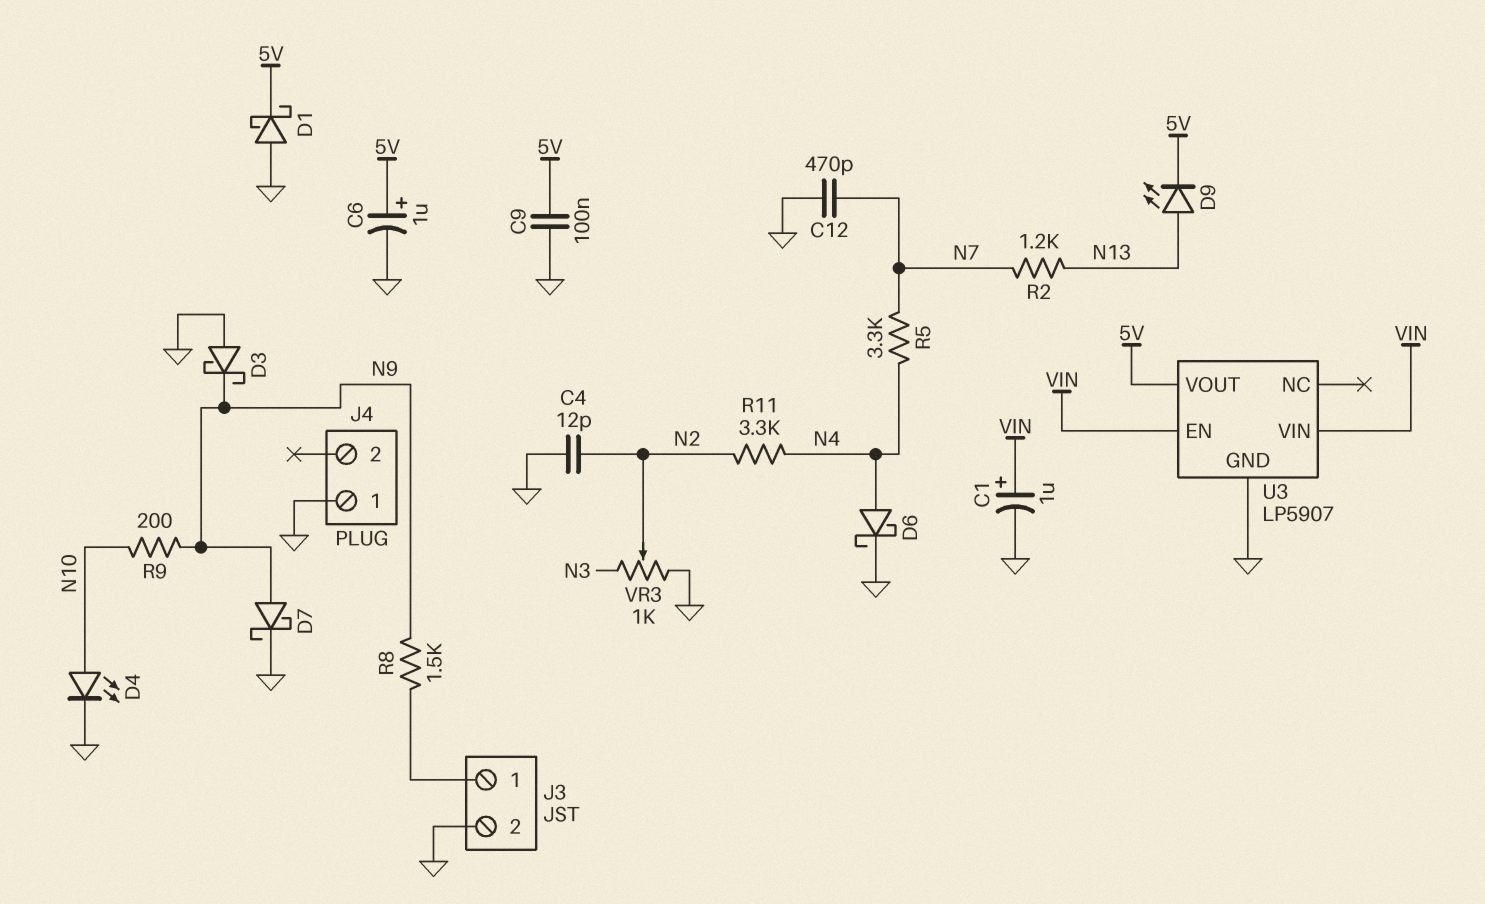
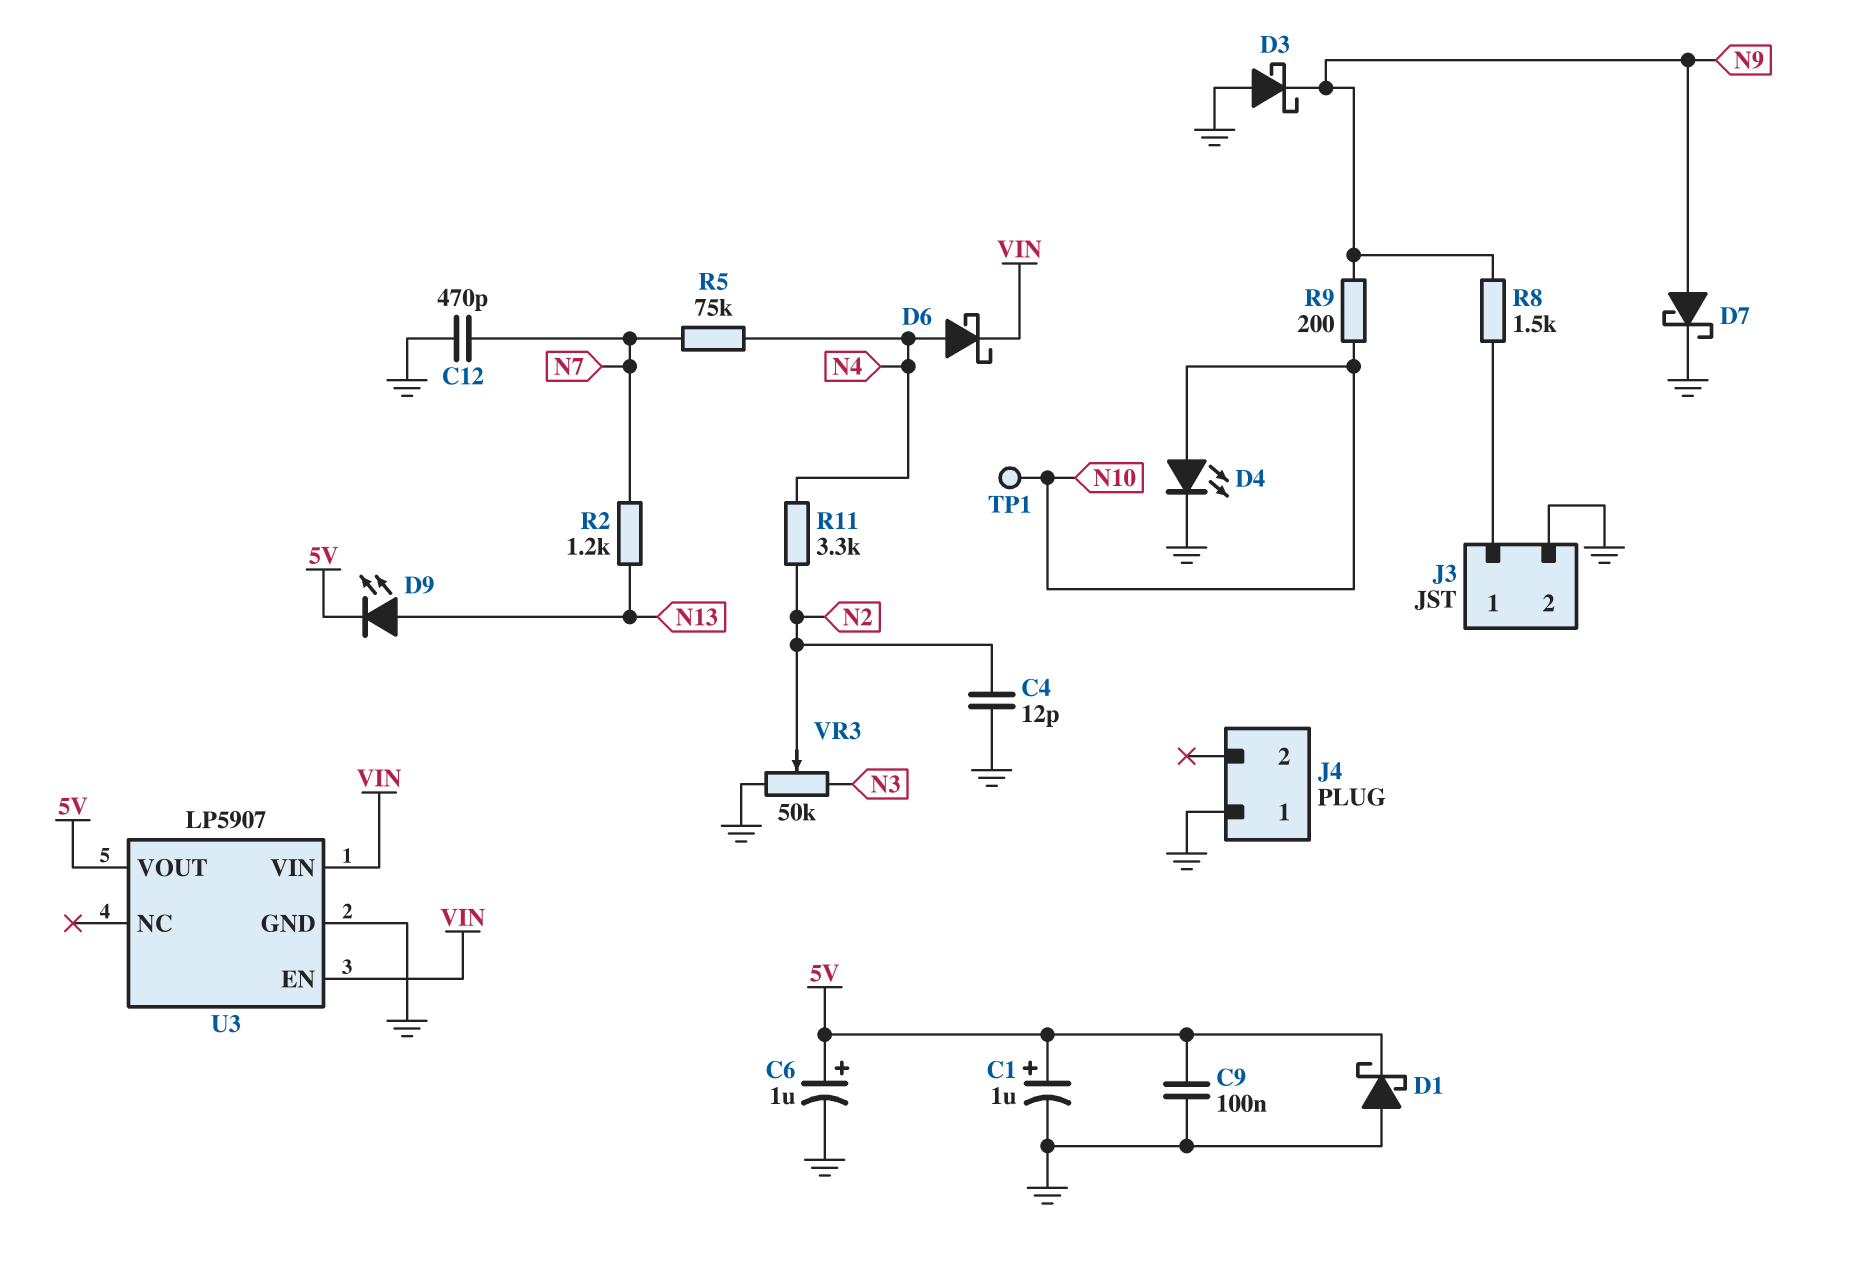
C1: 1uF (plus VIN, minus GND) -> 1uF (plus 5V, minus GND)
D6: schottky (A N4, K GND) -> schottky (A N4, K VIN)
R5: 3.3k (N4, N7) -> 75k (N4, N7)
TP1: none -> test point (N10)
VR3: 1k (GND, N3, wiper N2) -> 50k (GND, N3, wiper N2)

